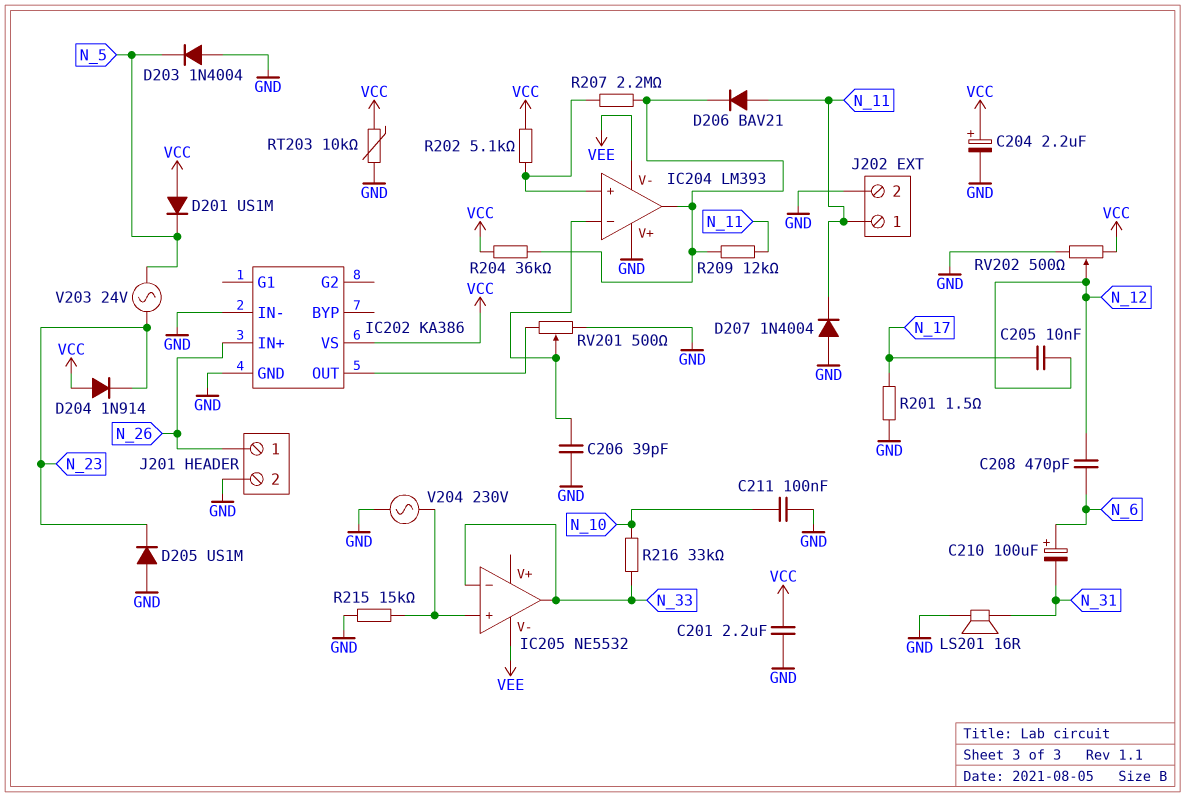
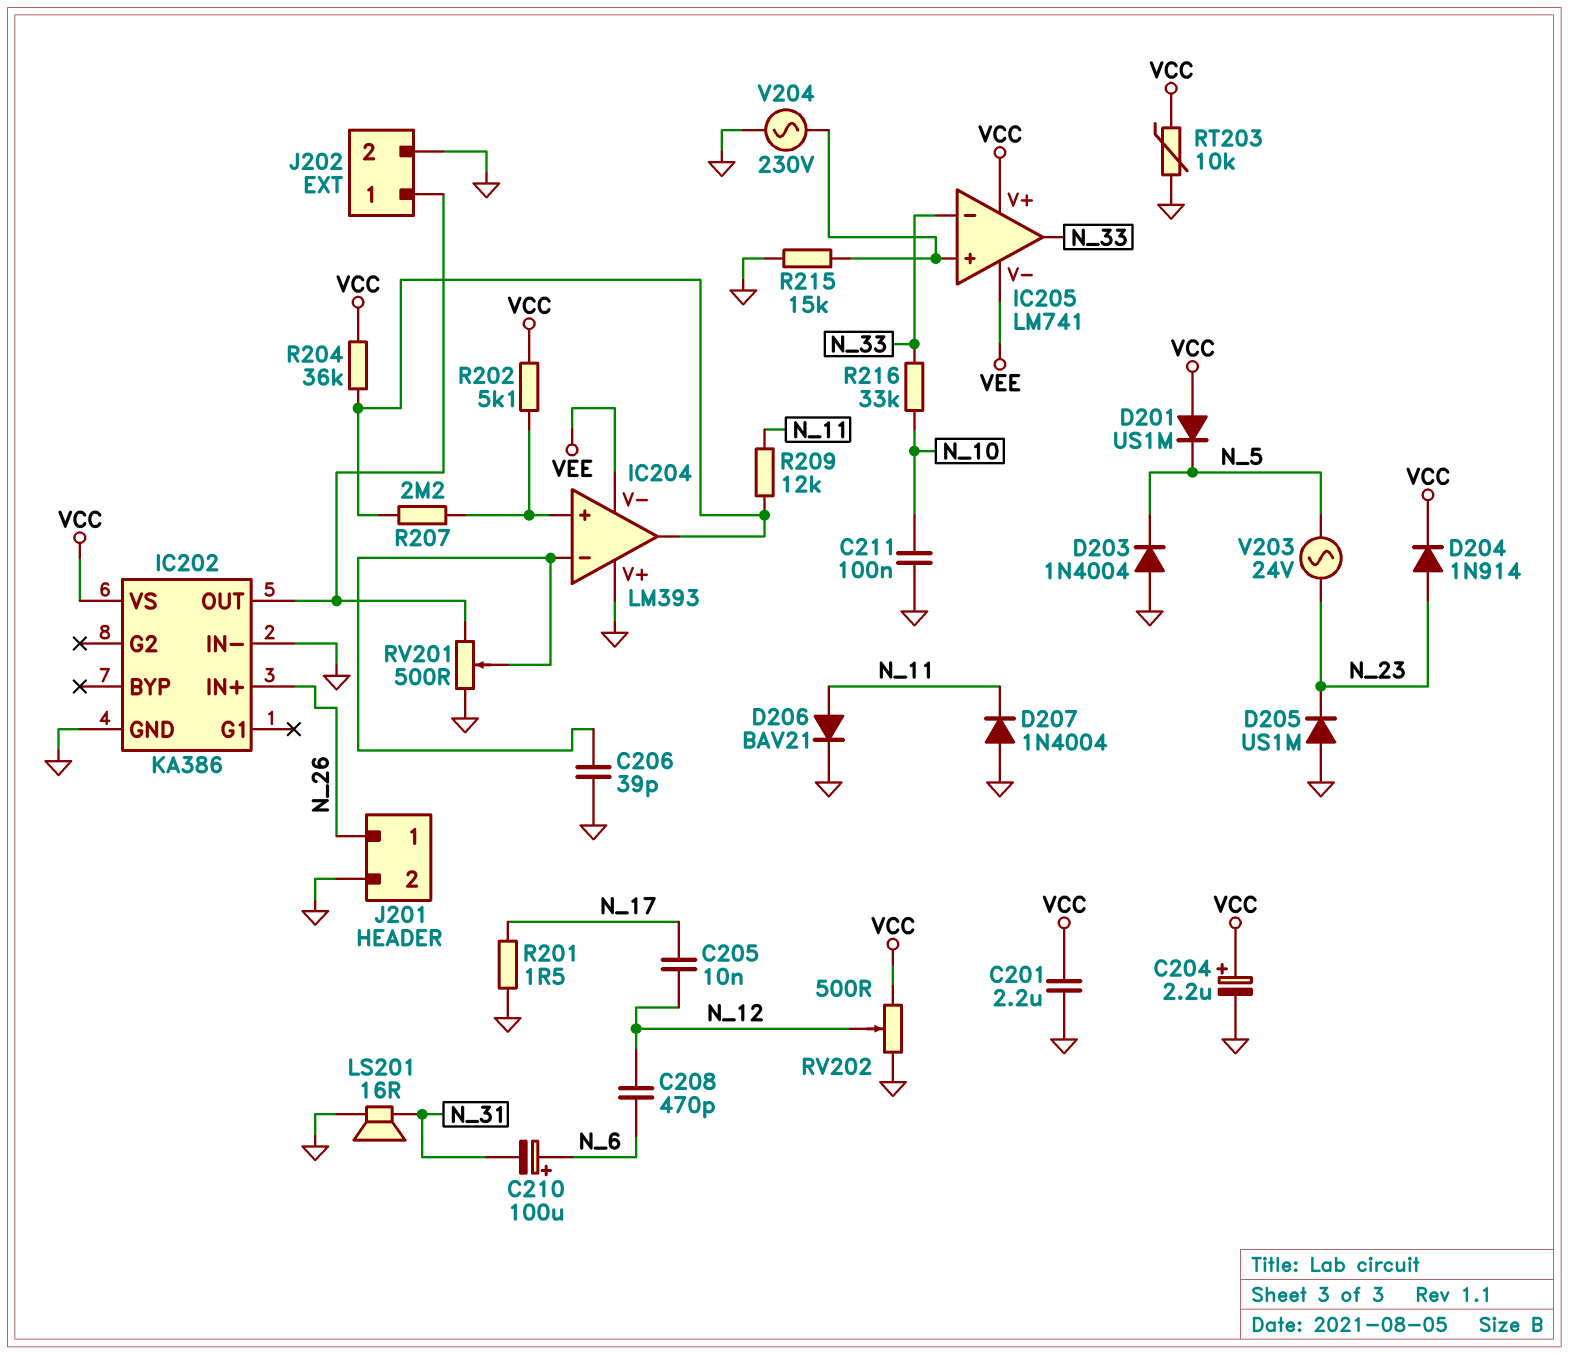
D204: diode 1N914 (A VCC, K N_23) -> diode 1N914 (A N_23, K VCC)
D206: diode BAV21 (A N_11, K IC204/out) -> diode BAV21 (A N_11, K GND)
IC205: NE5532 -> LM741
IC205 pin V+: none -> VCC
J202 pin 1: N_11 -> IC202/OUT

